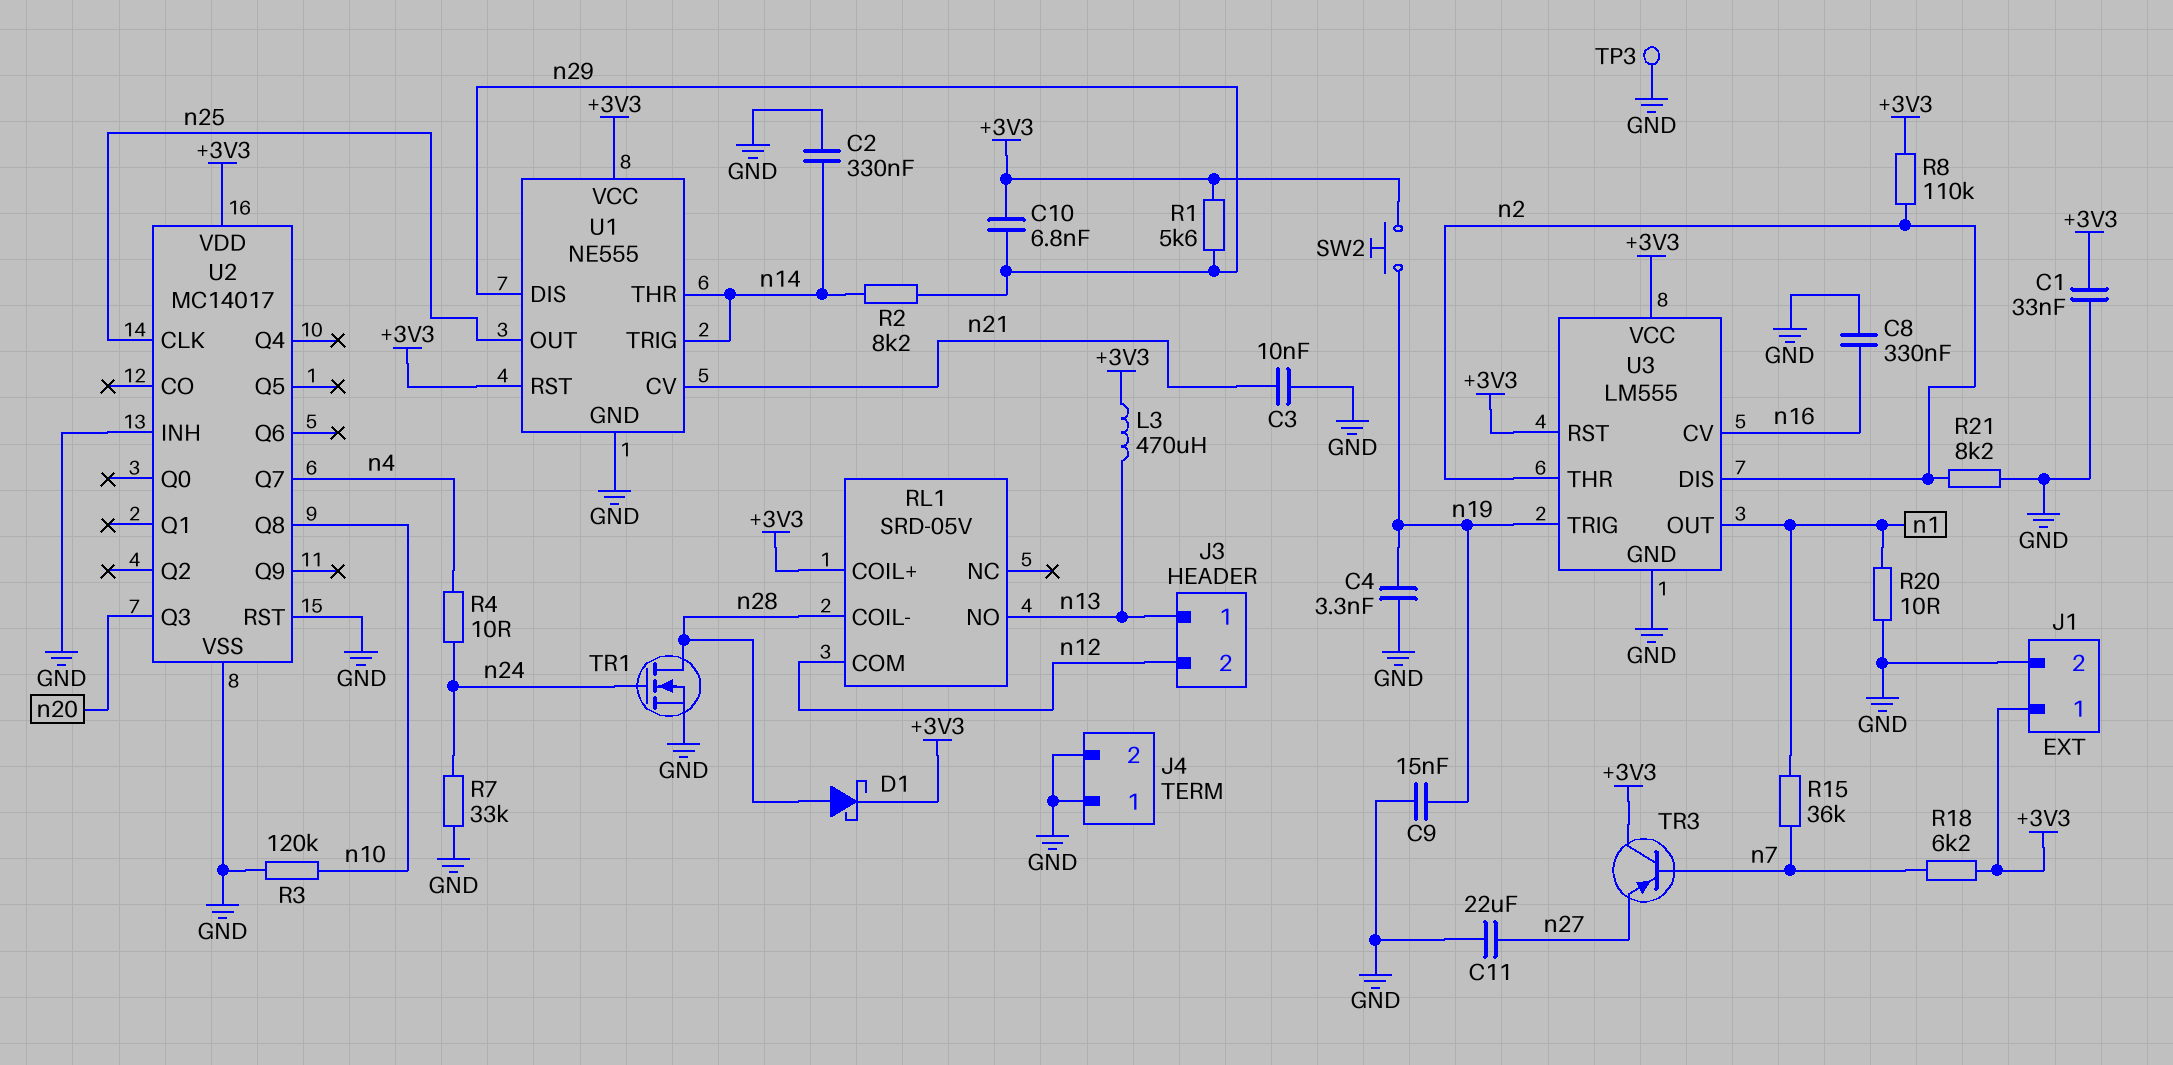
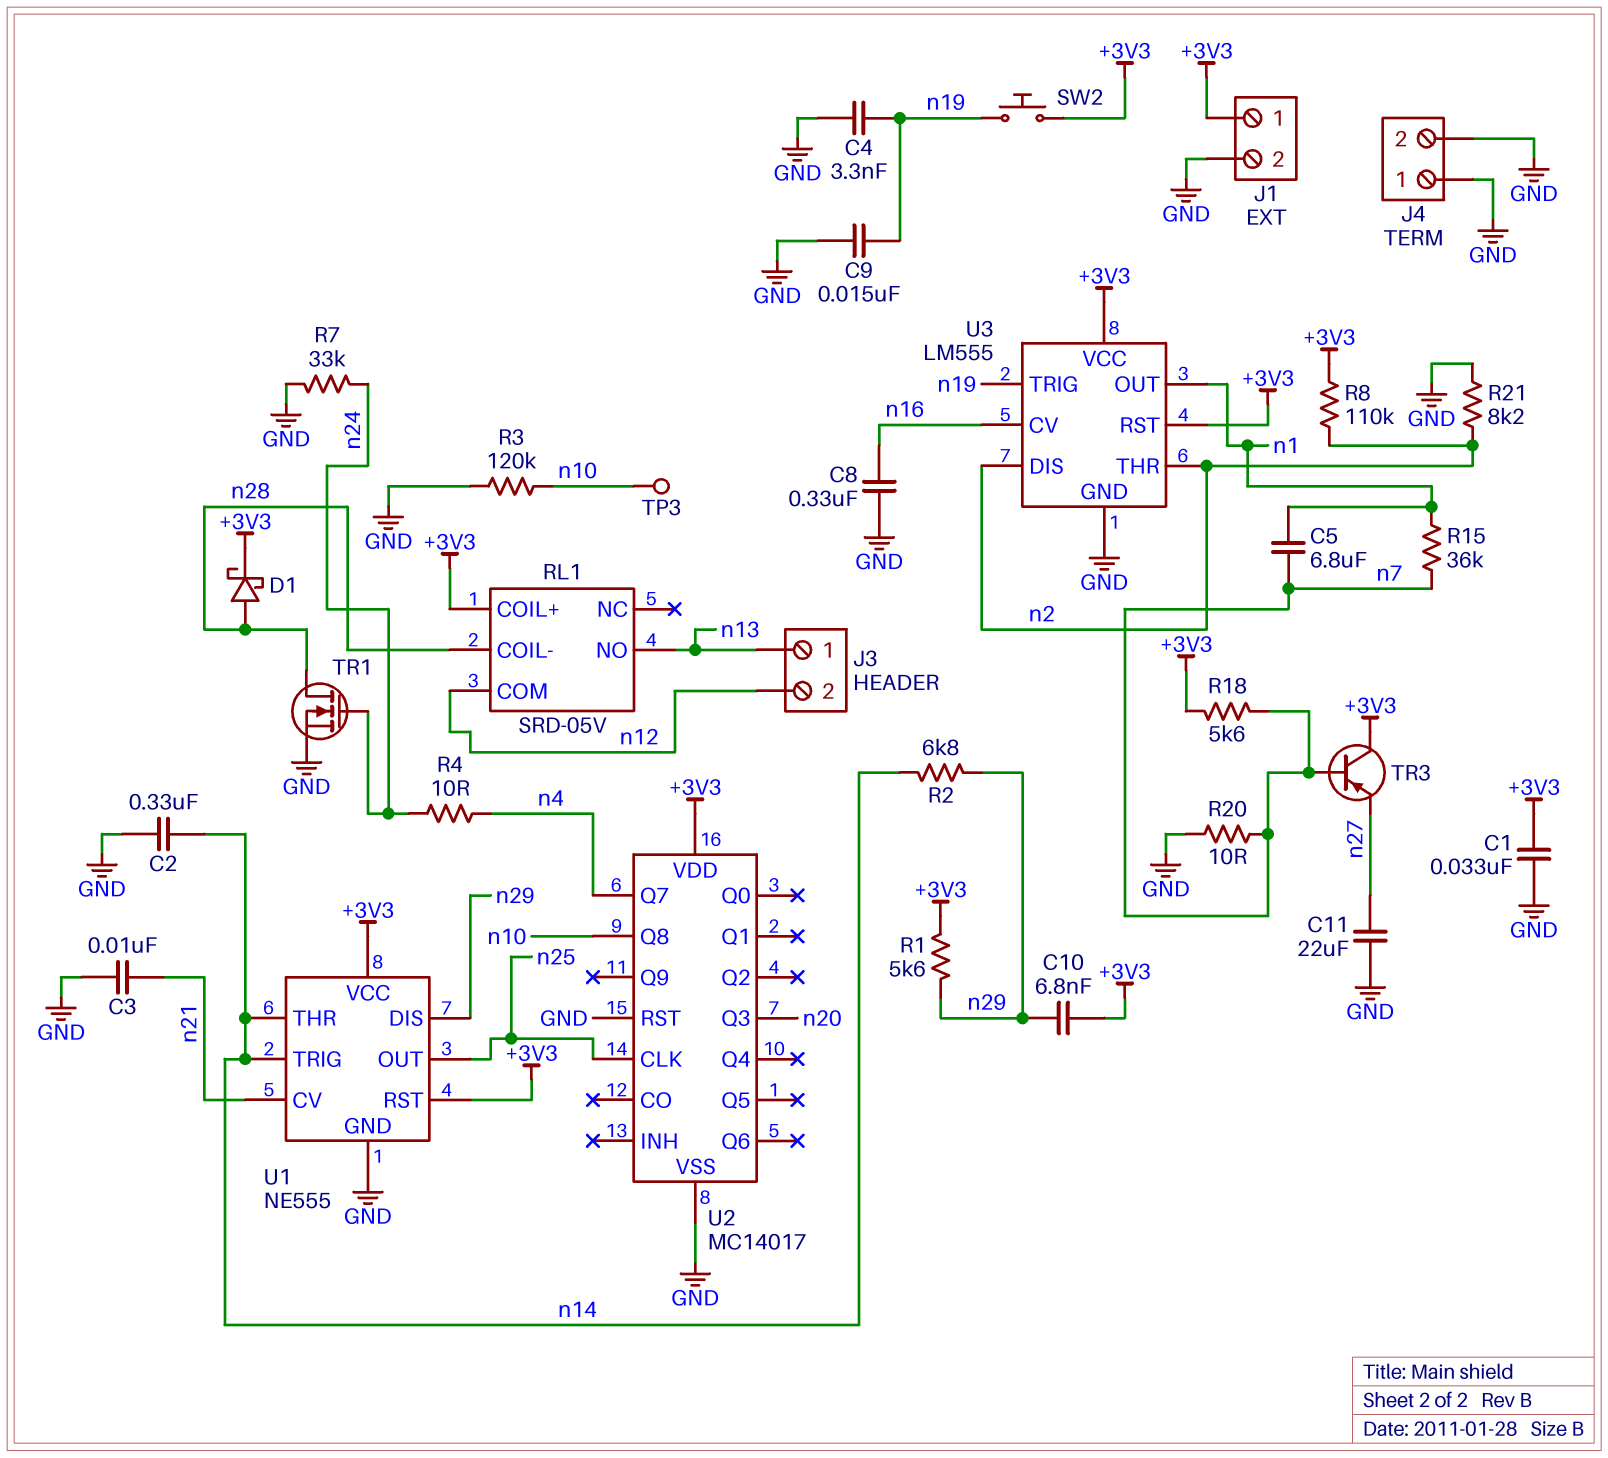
C5: none -> 6.8uF (n1, n7)
L3: 470uH (+3V3, n13) -> none
R2: 8.2k (n14, n29) -> 6.8k (n14, n29)
R18: 6.2k (+3V3, n7) -> 5.6k (+3V3, n7)
R20: 10 (GND, n1) -> 10 (GND, n7)
TP3: test point (GND) -> test point (n10)
U2 pin INH: GND -> none

